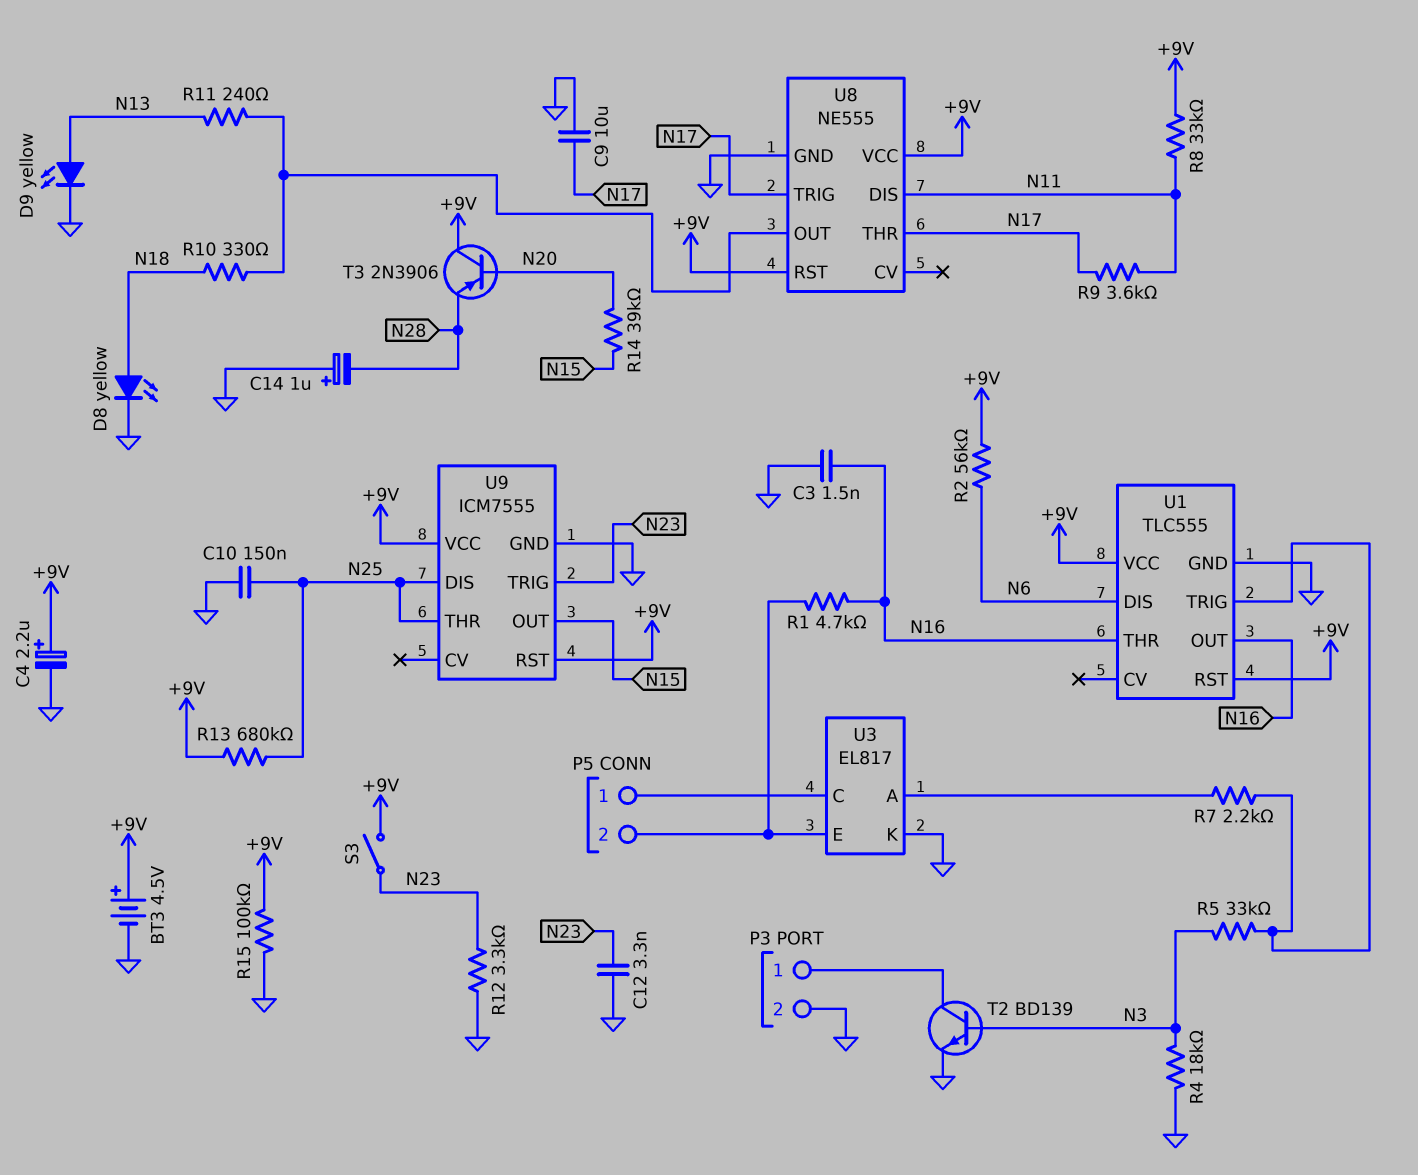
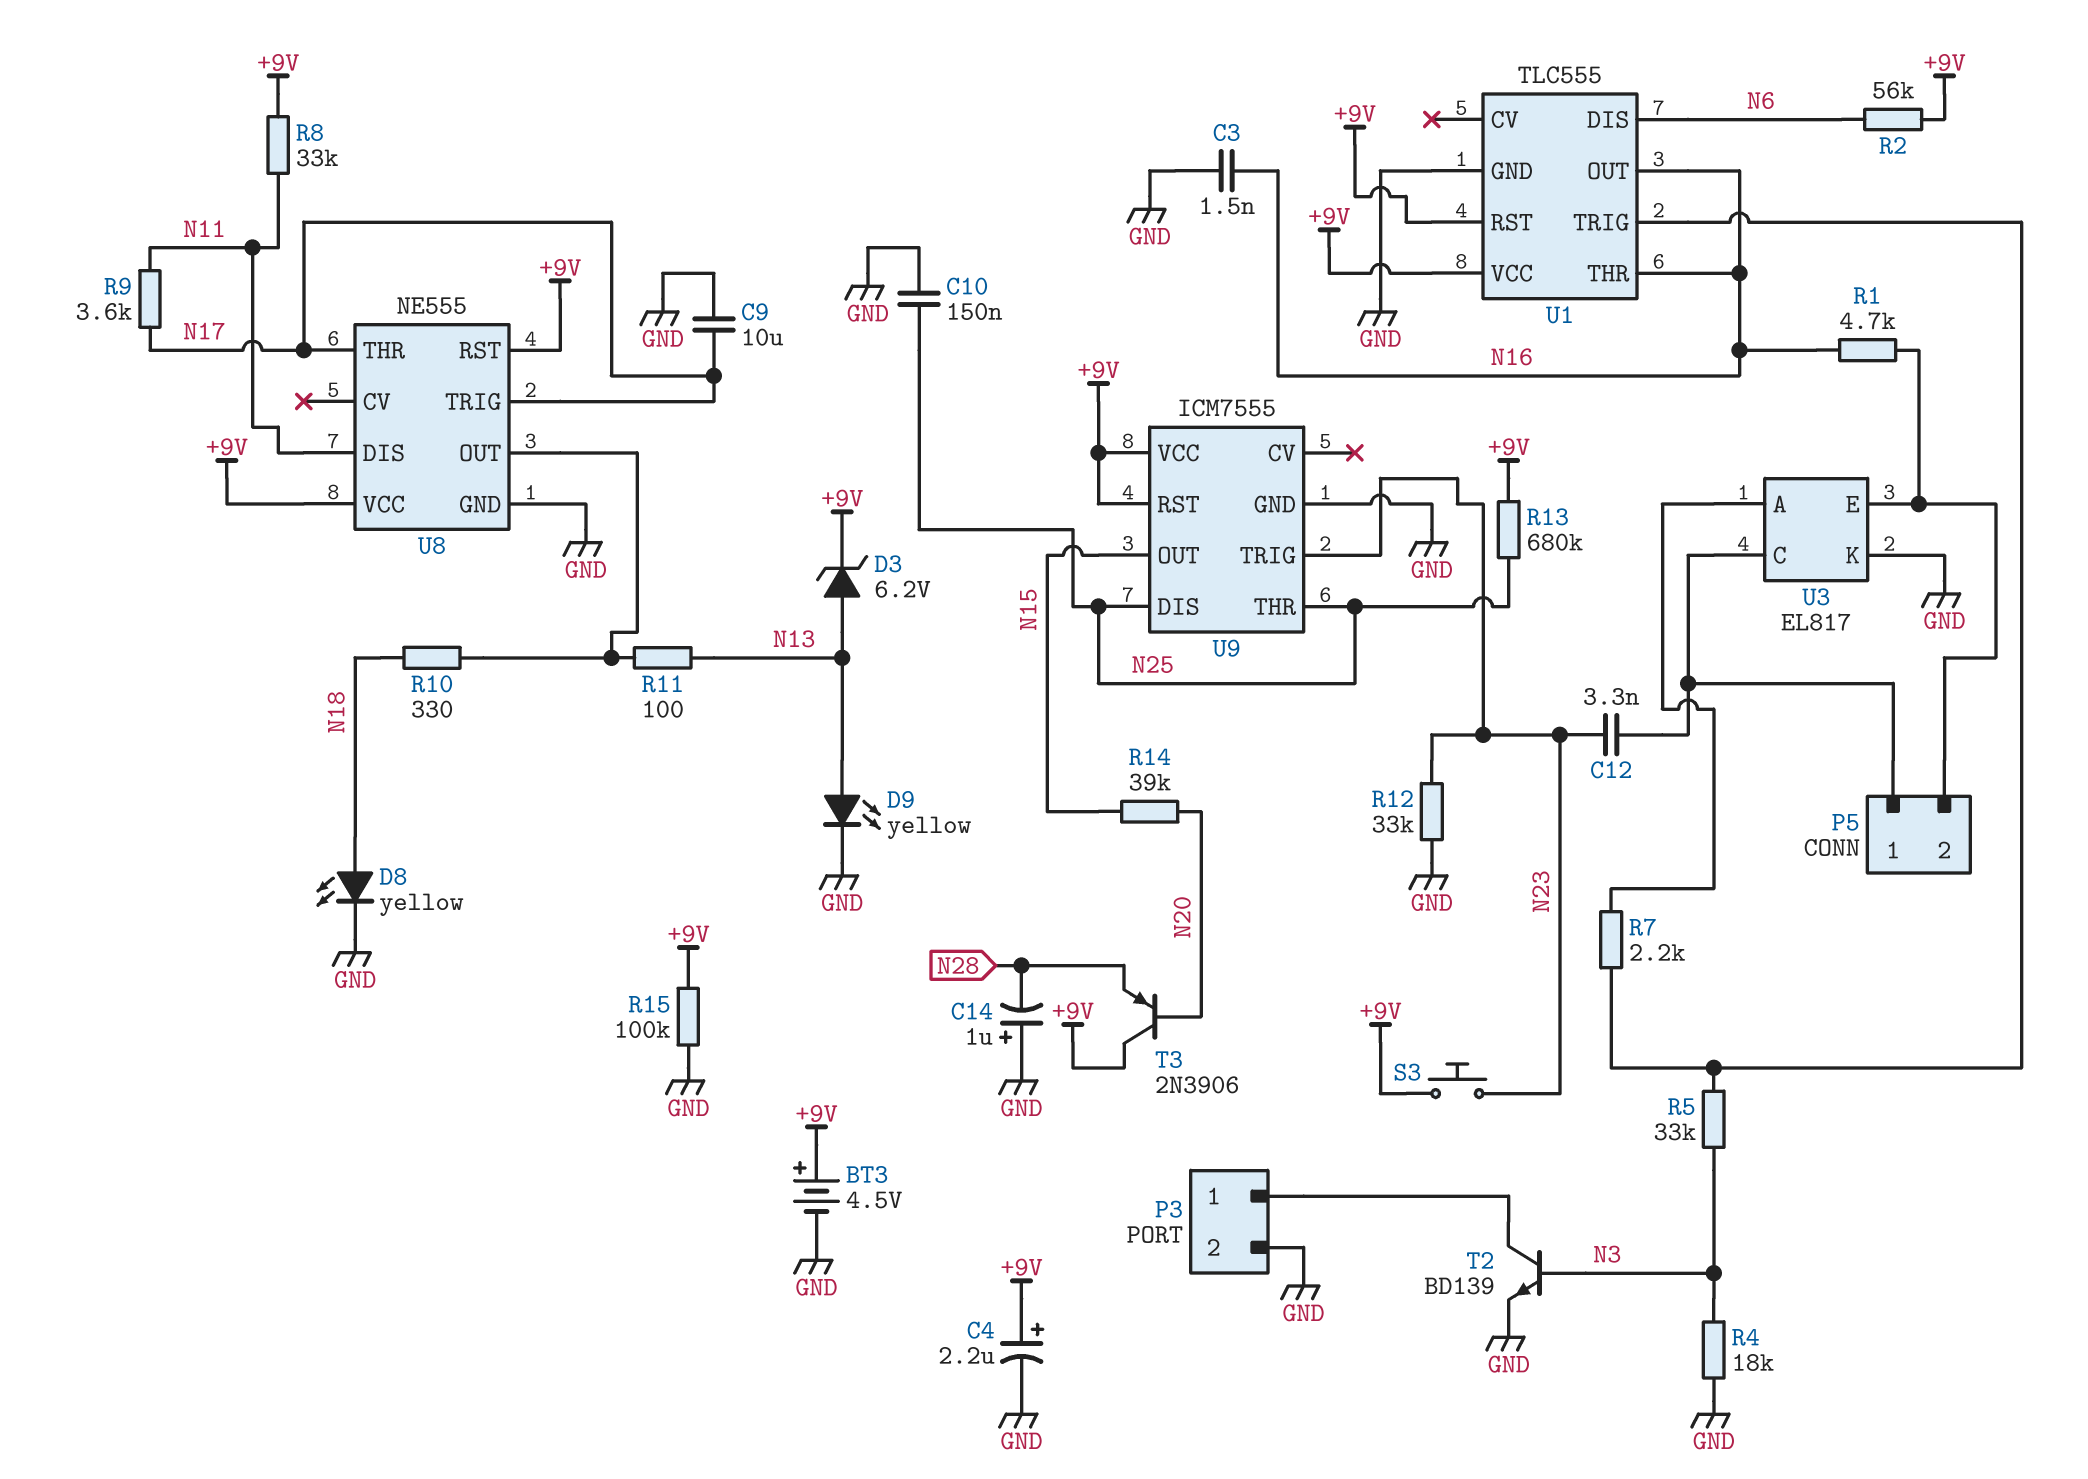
C12: 3.3nF (GND, N23) -> 3.3nF (N23, P5/1)
D3: none -> zener 6.2V (A N13, K +9V)
R11: 240 (N13, U8/OUT) -> 100 (N13, U8/OUT)
R12: 3.3k (GND, N23) -> 33k (GND, N23)
S3: switch (+9V, N23) -> button (+9V, N23)

